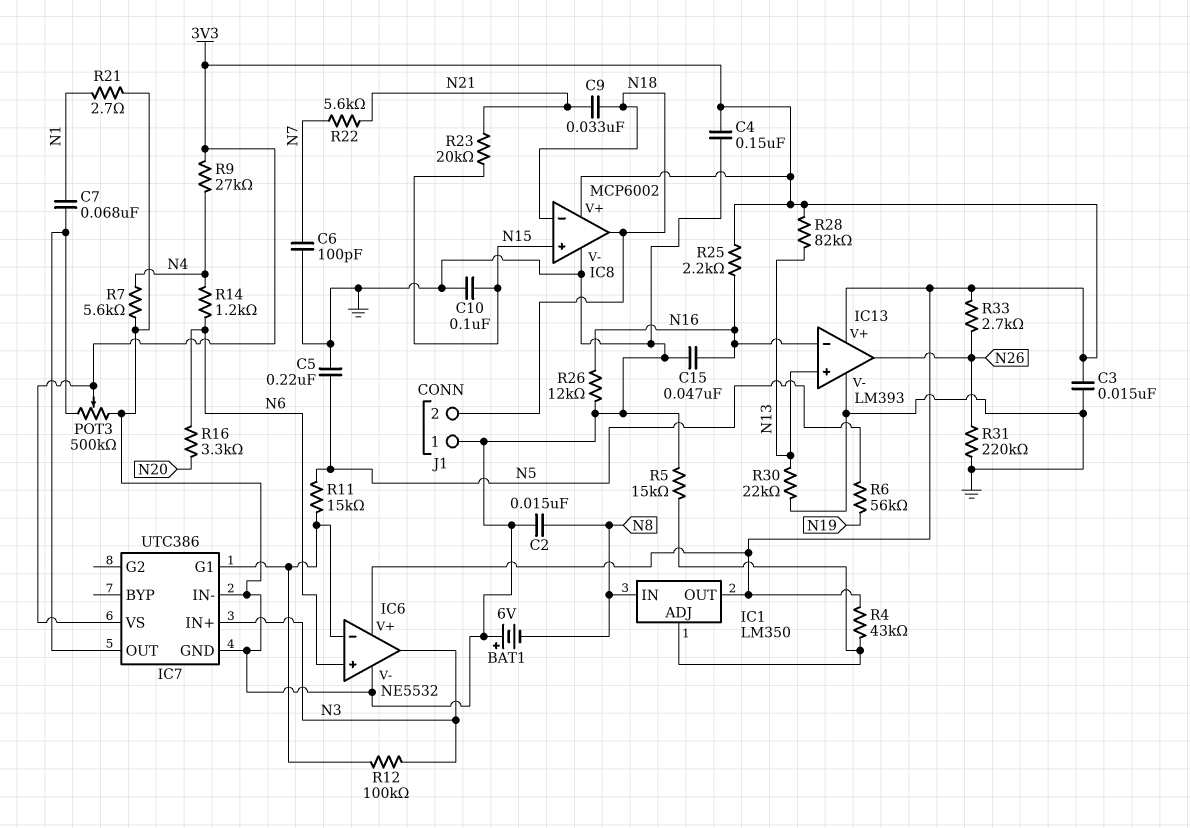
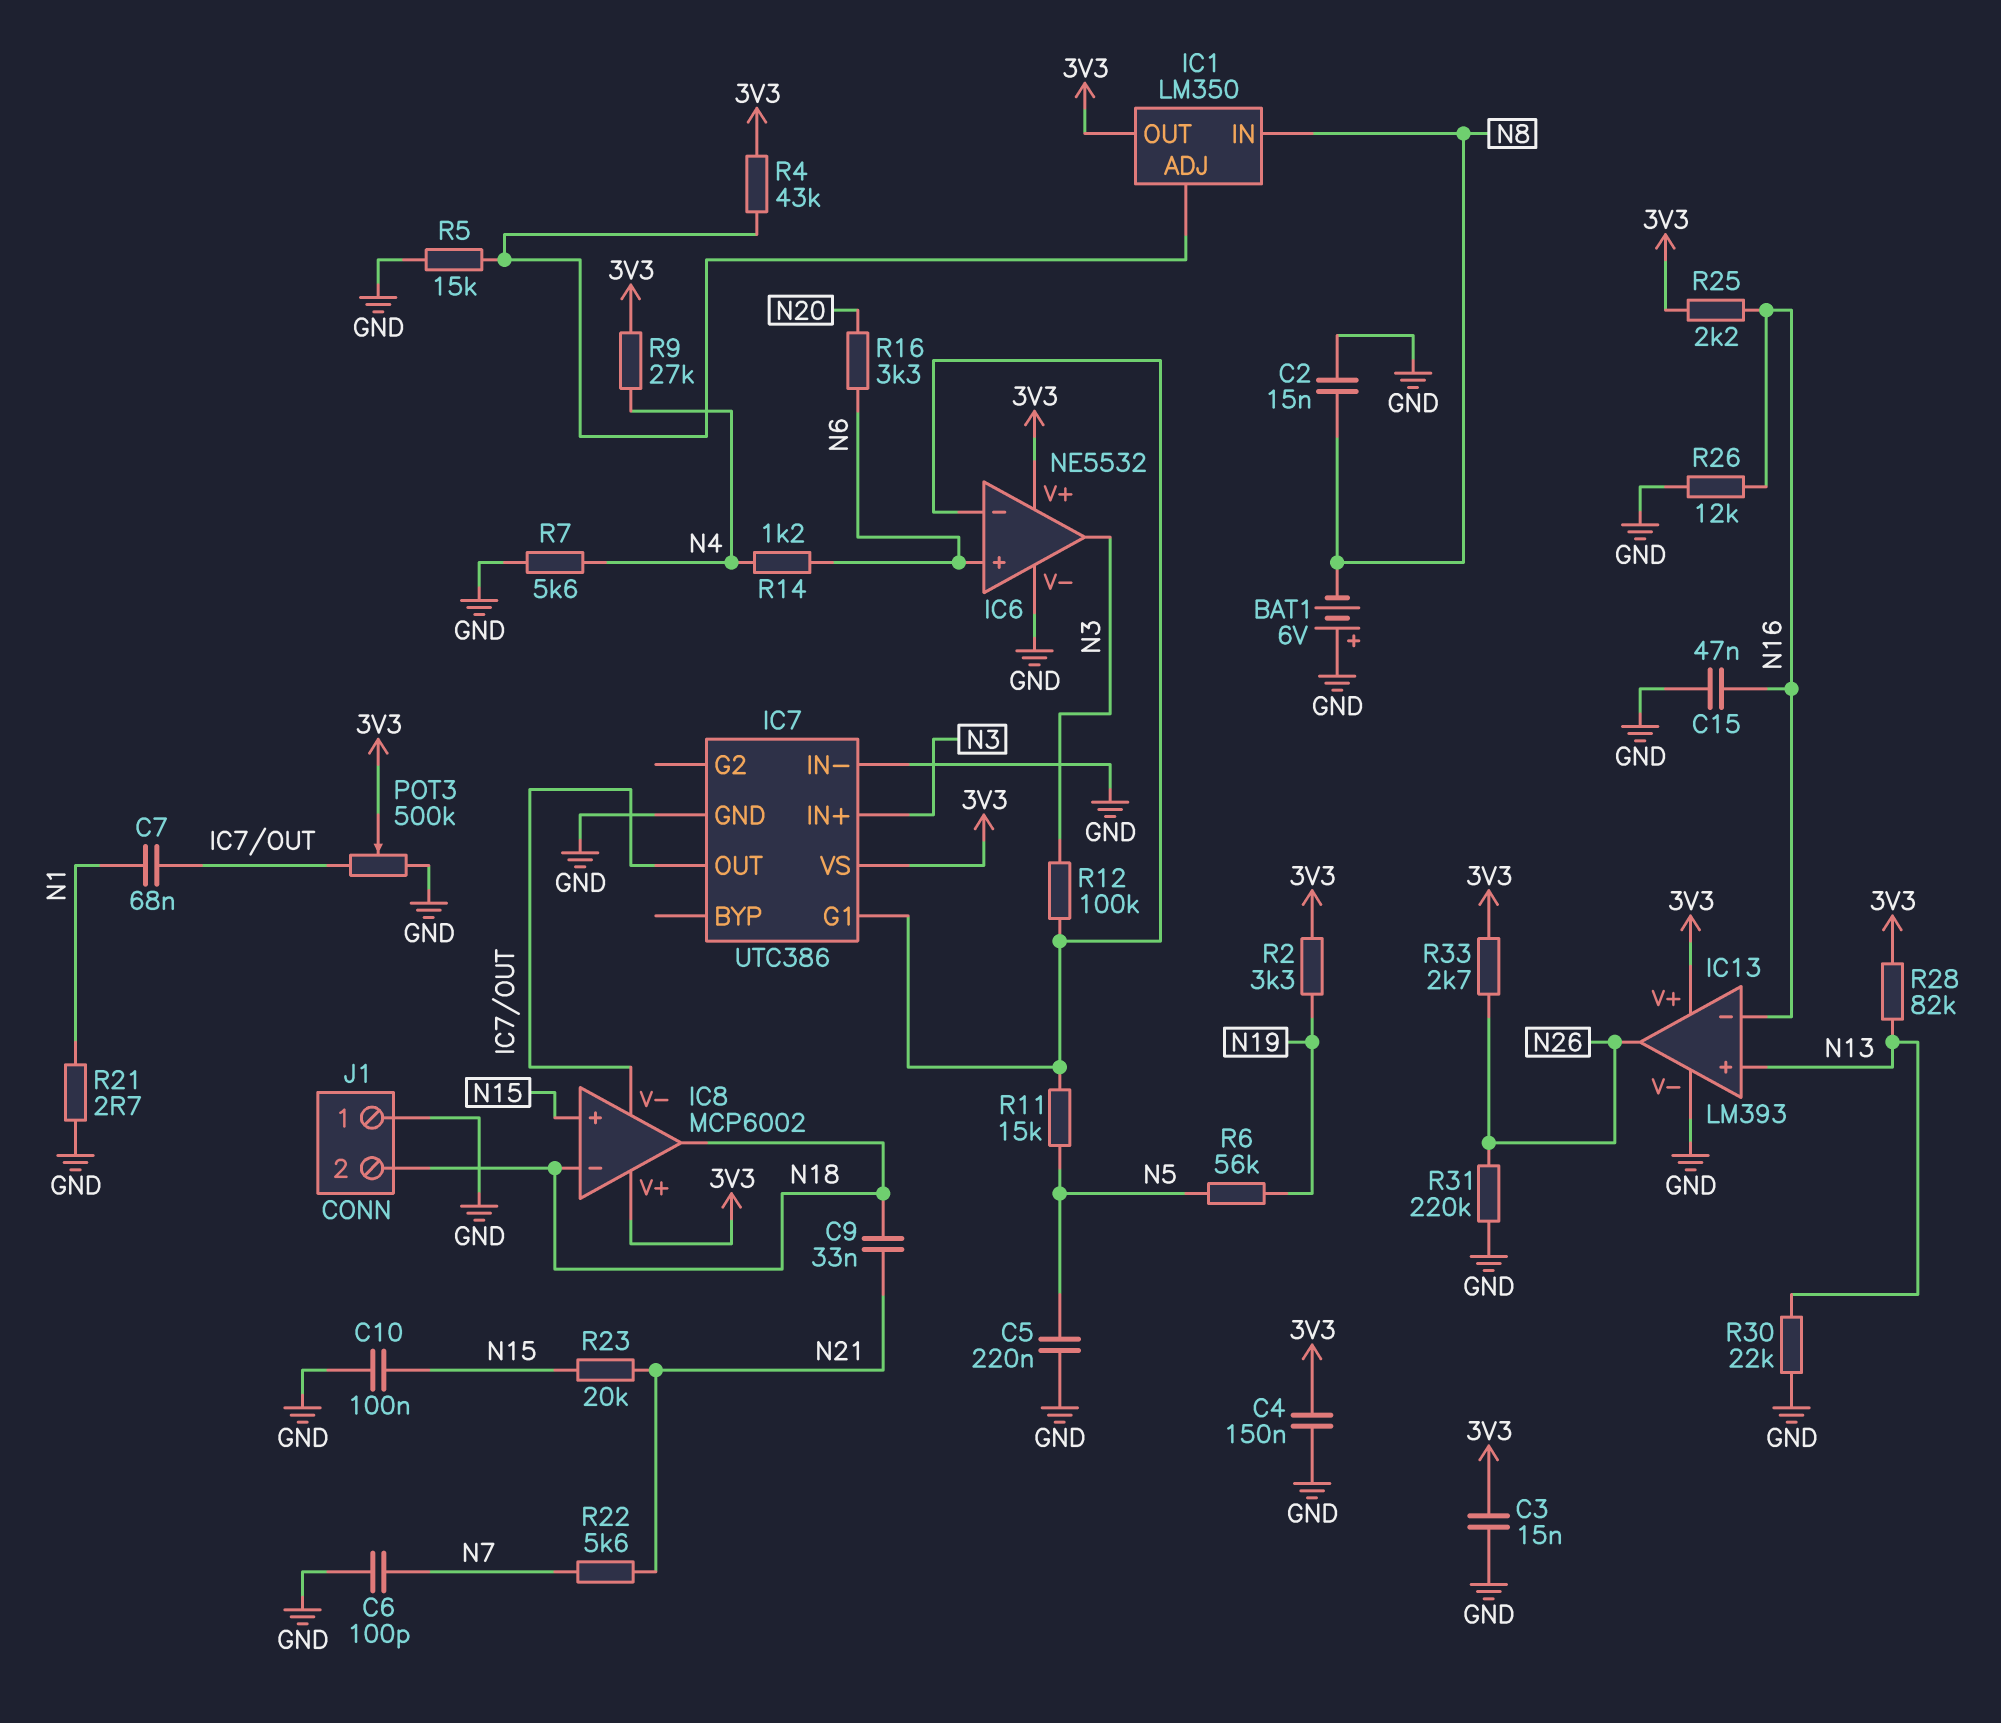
IC8 pin V-: GND -> IC7/OUT
R2: none -> 3.3k (3V3, N19)

